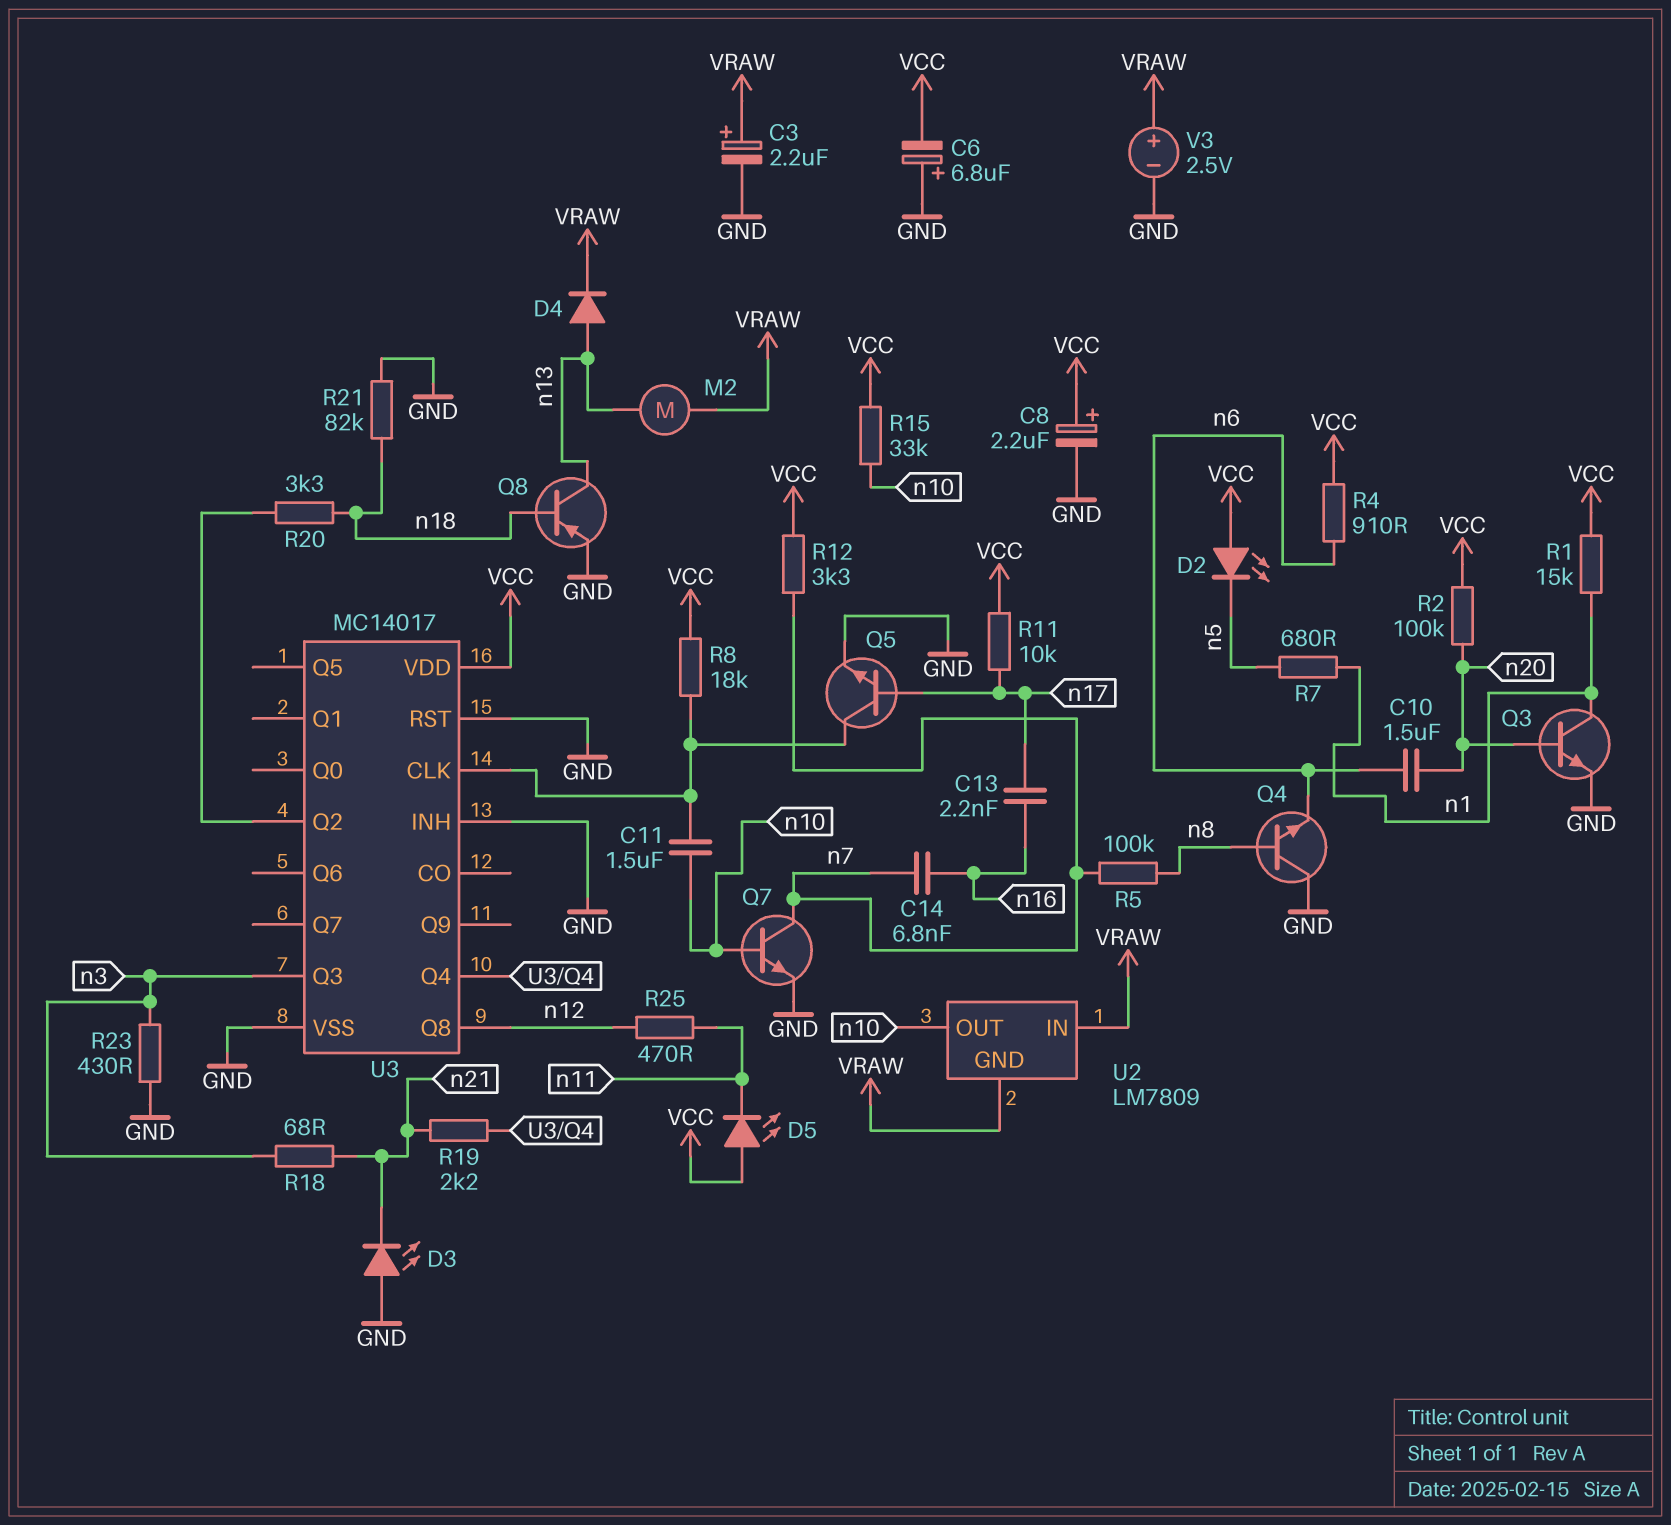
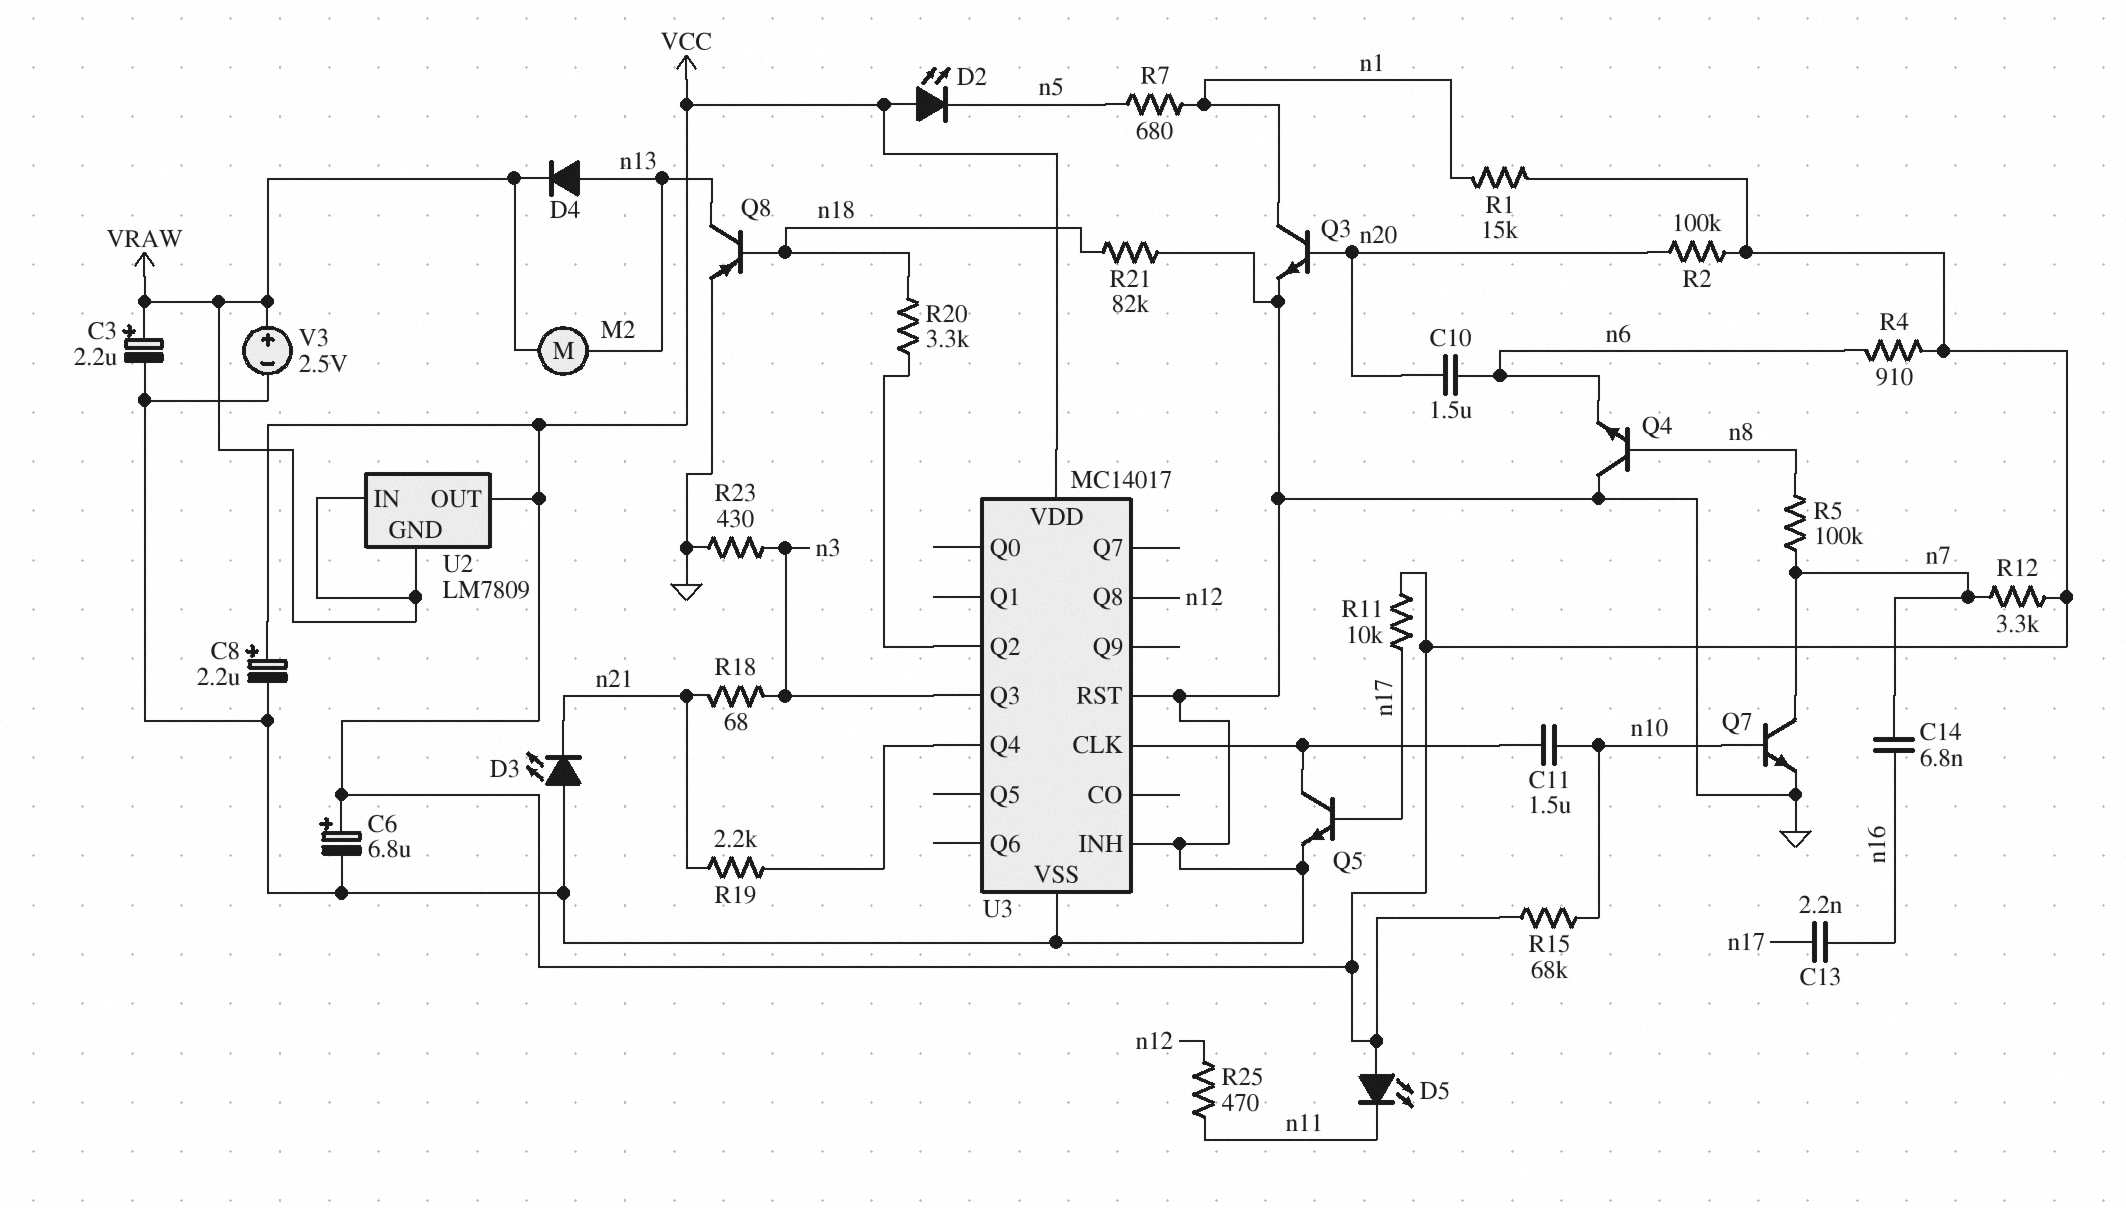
C6: 6.8uF (plus GND, minus VCC) -> 6.8uF (plus VCC, minus GND)
R8: 18k (U3/CLK, VCC) -> none
R15: 33k (VCC, n10) -> 68k (VCC, n10)
U2 pin OUT: n10 -> VCC

